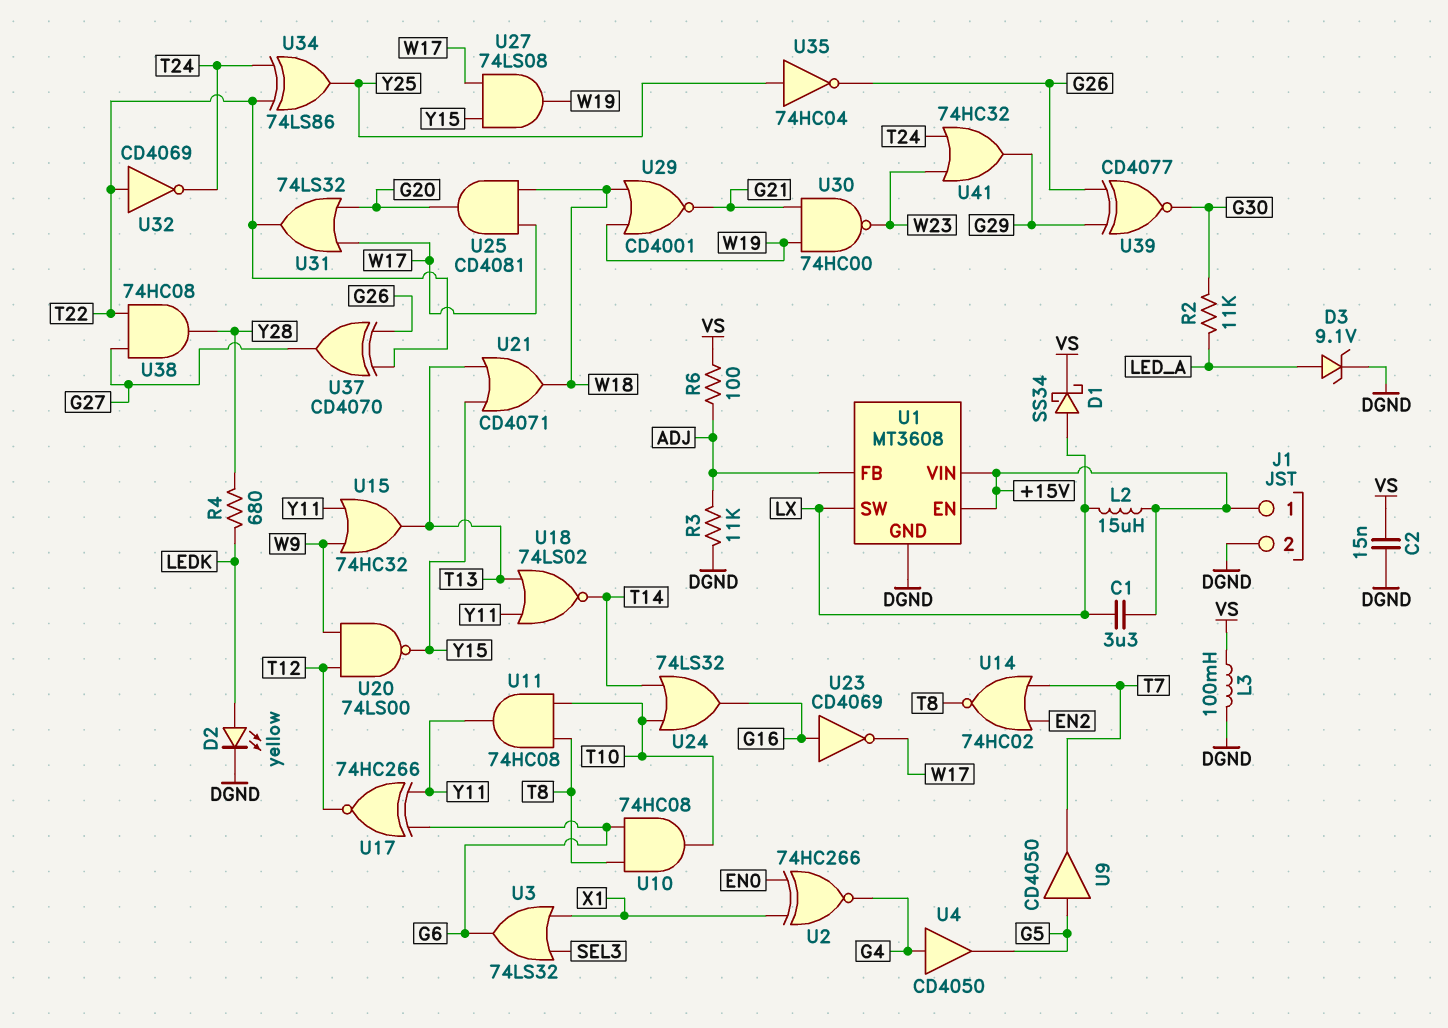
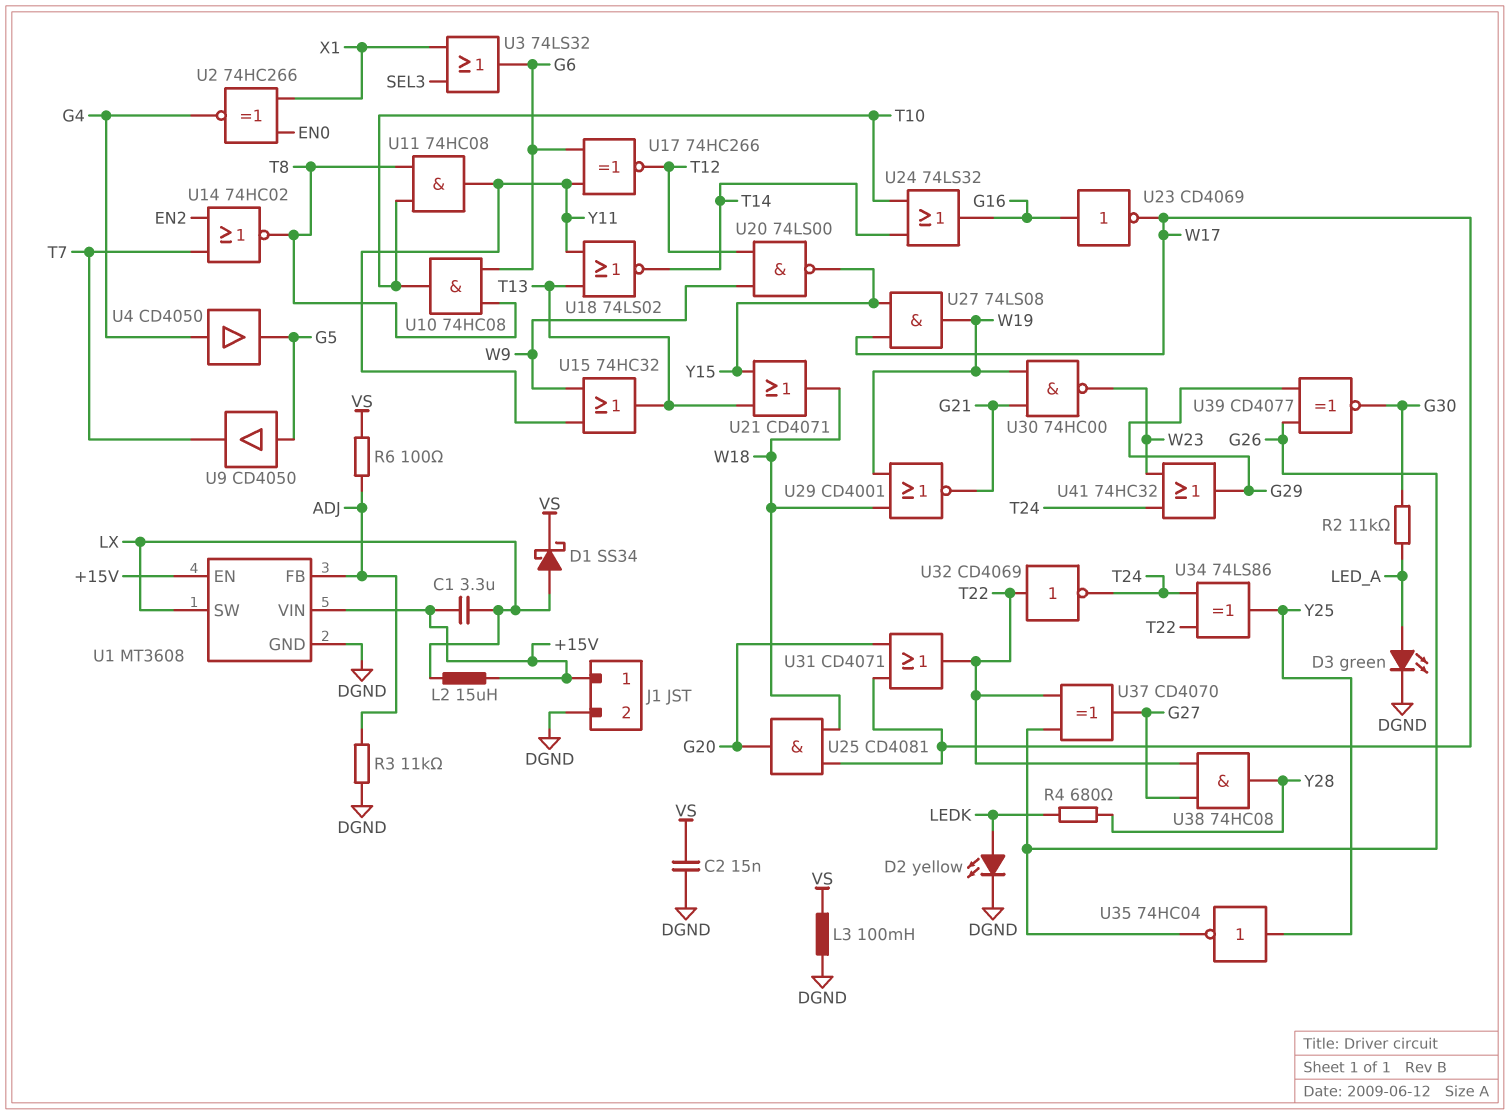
D3: zener 9.1V (A LED_A, K DGND) -> LED green (A LED_A, K DGND)
U31: OR 74LS32 (in G20, in W17, out T22) -> OR CD4071 (in G20, in W17, out T22)

